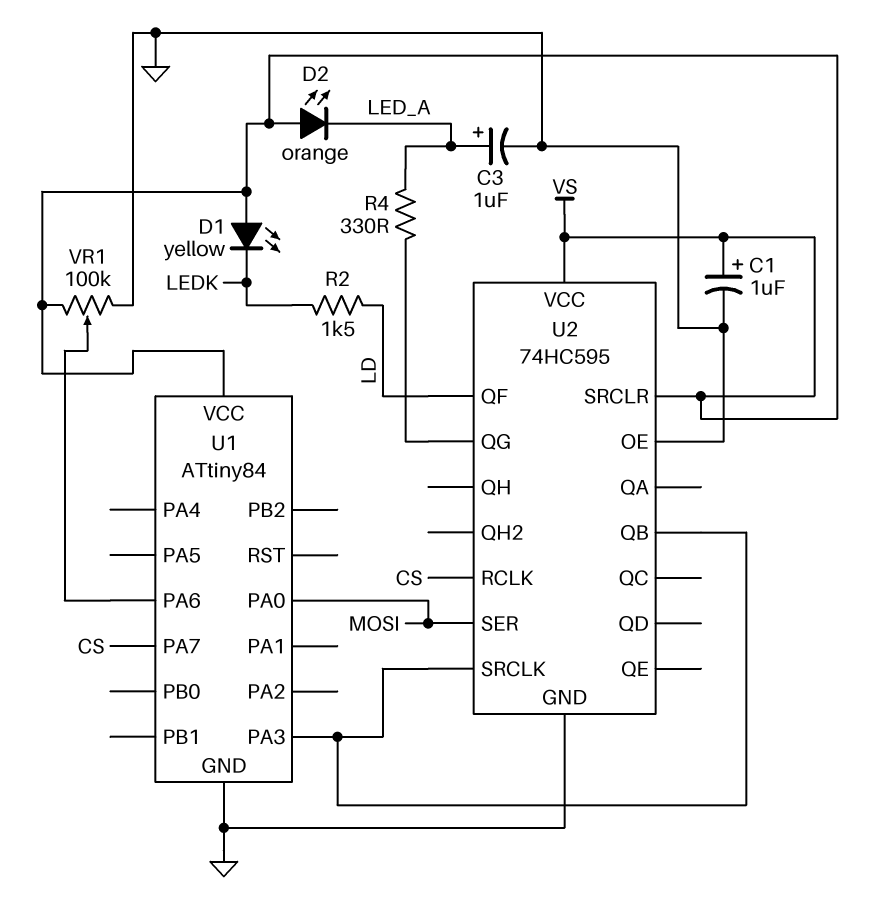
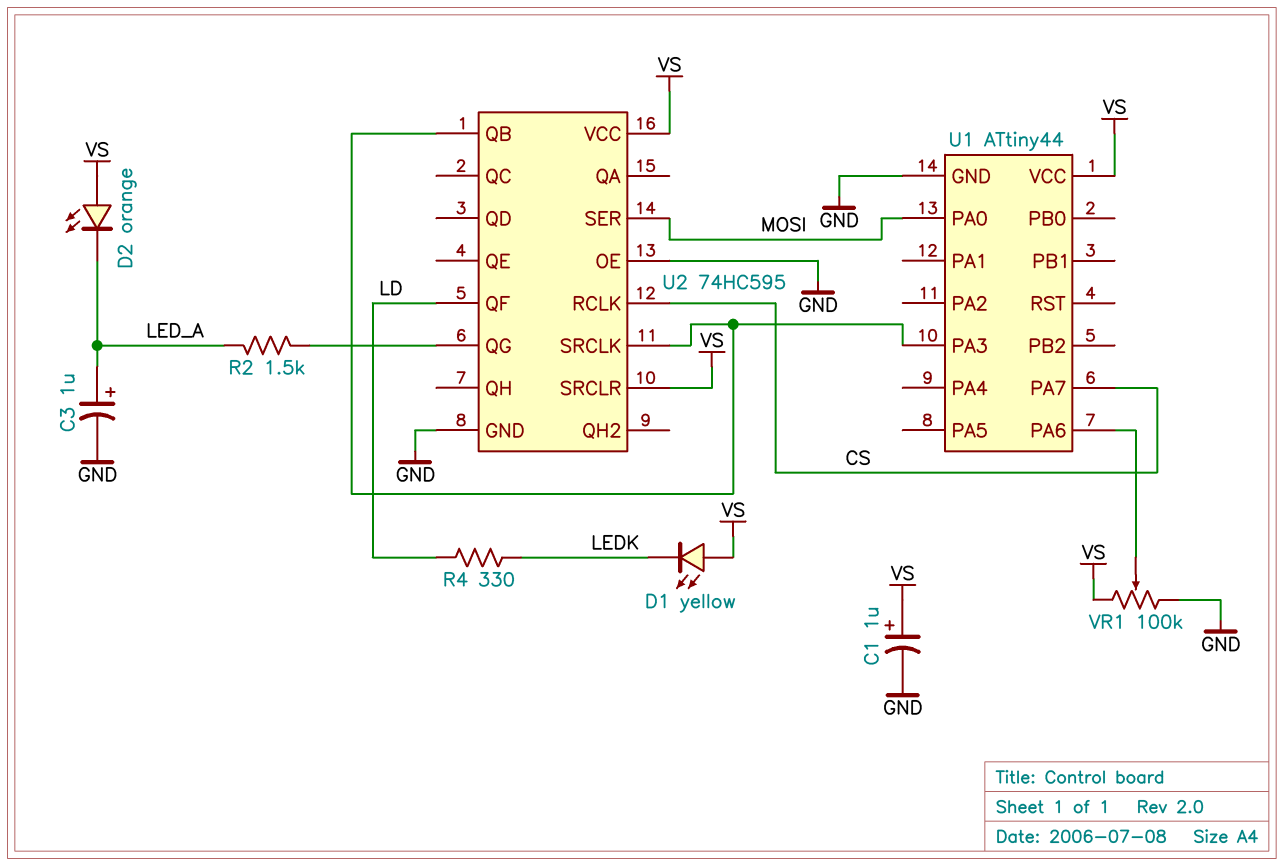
R2: 1.5k (LD, LEDK) -> 1.5k (LED_A, U2/QG)
R4: 330 (LED_A, U2/QG) -> 330 (LD, LEDK)
U1: ATtiny84 -> ATtiny44

